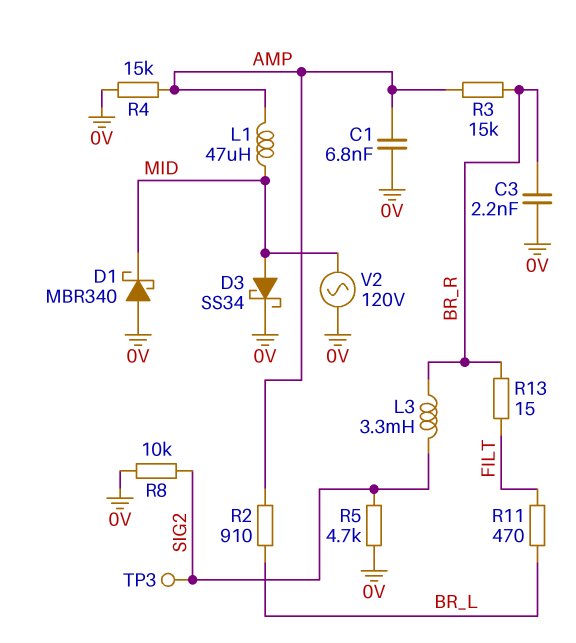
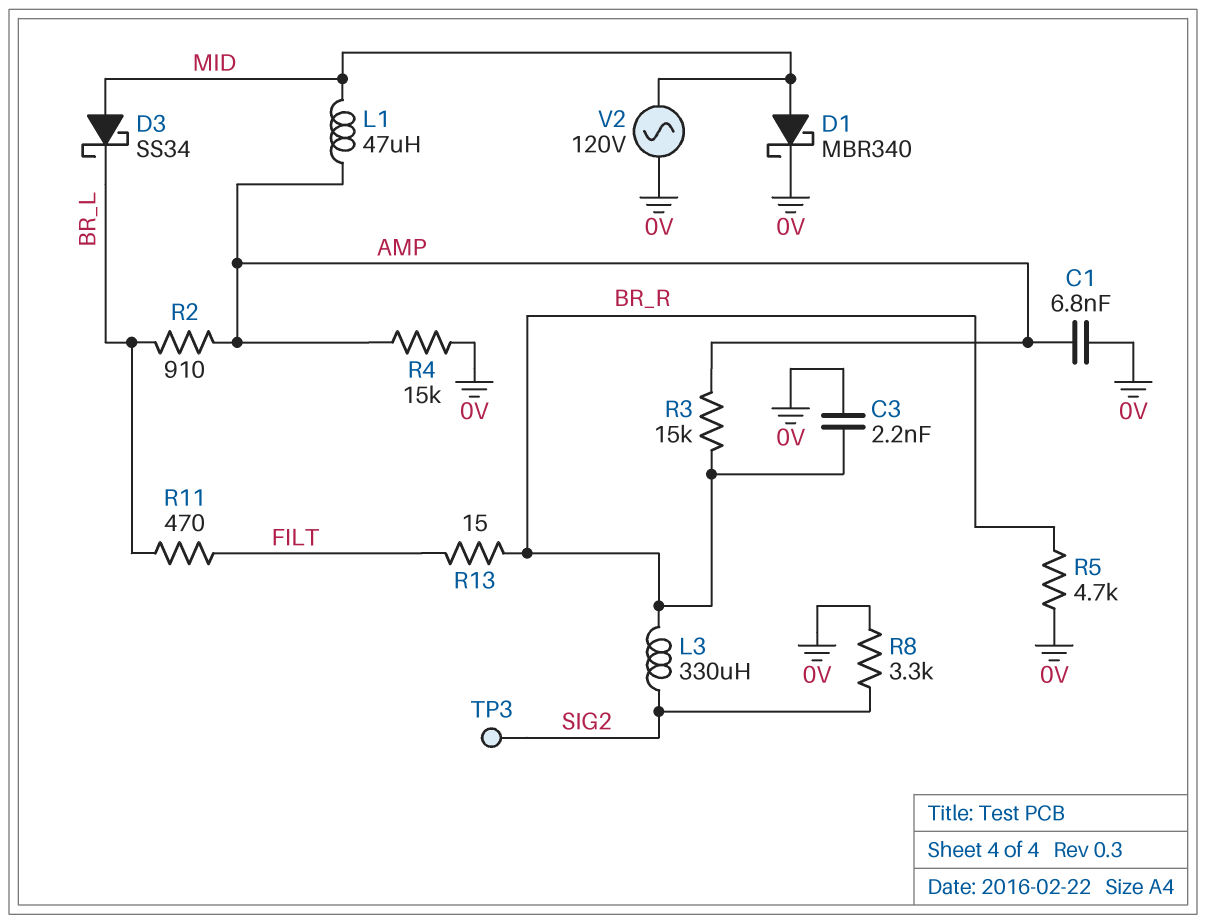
D1: schottky MBR340 (A 0V, K MID) -> schottky MBR340 (A MID, K 0V)
D3: schottky SS34 (A MID, K 0V) -> schottky SS34 (A MID, K BR_L)
L3: 3.3mH (BR_R, SIG2) -> 330uH (BR_R, SIG2)
R5: 4.7k (0V, SIG2) -> 4.7k (0V, BR_R)
R8: 10k (0V, SIG2) -> 3.3k (0V, SIG2)

